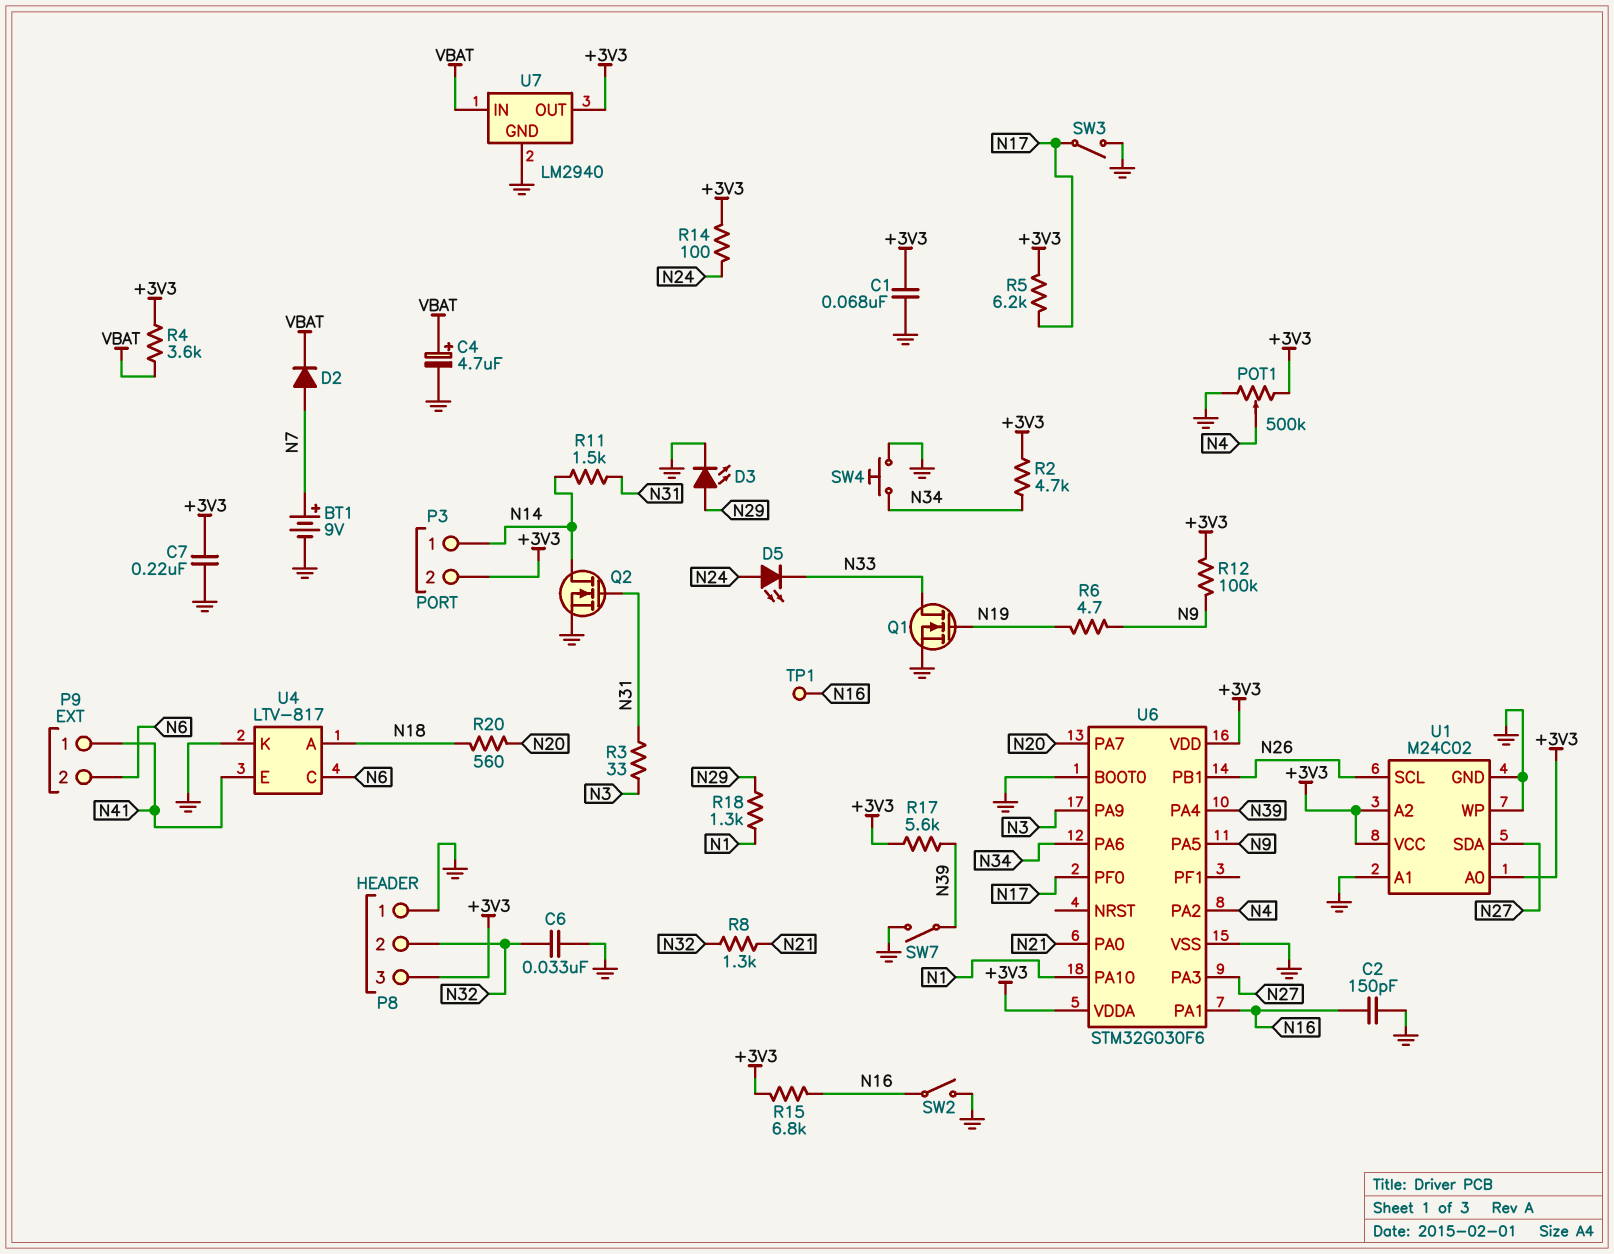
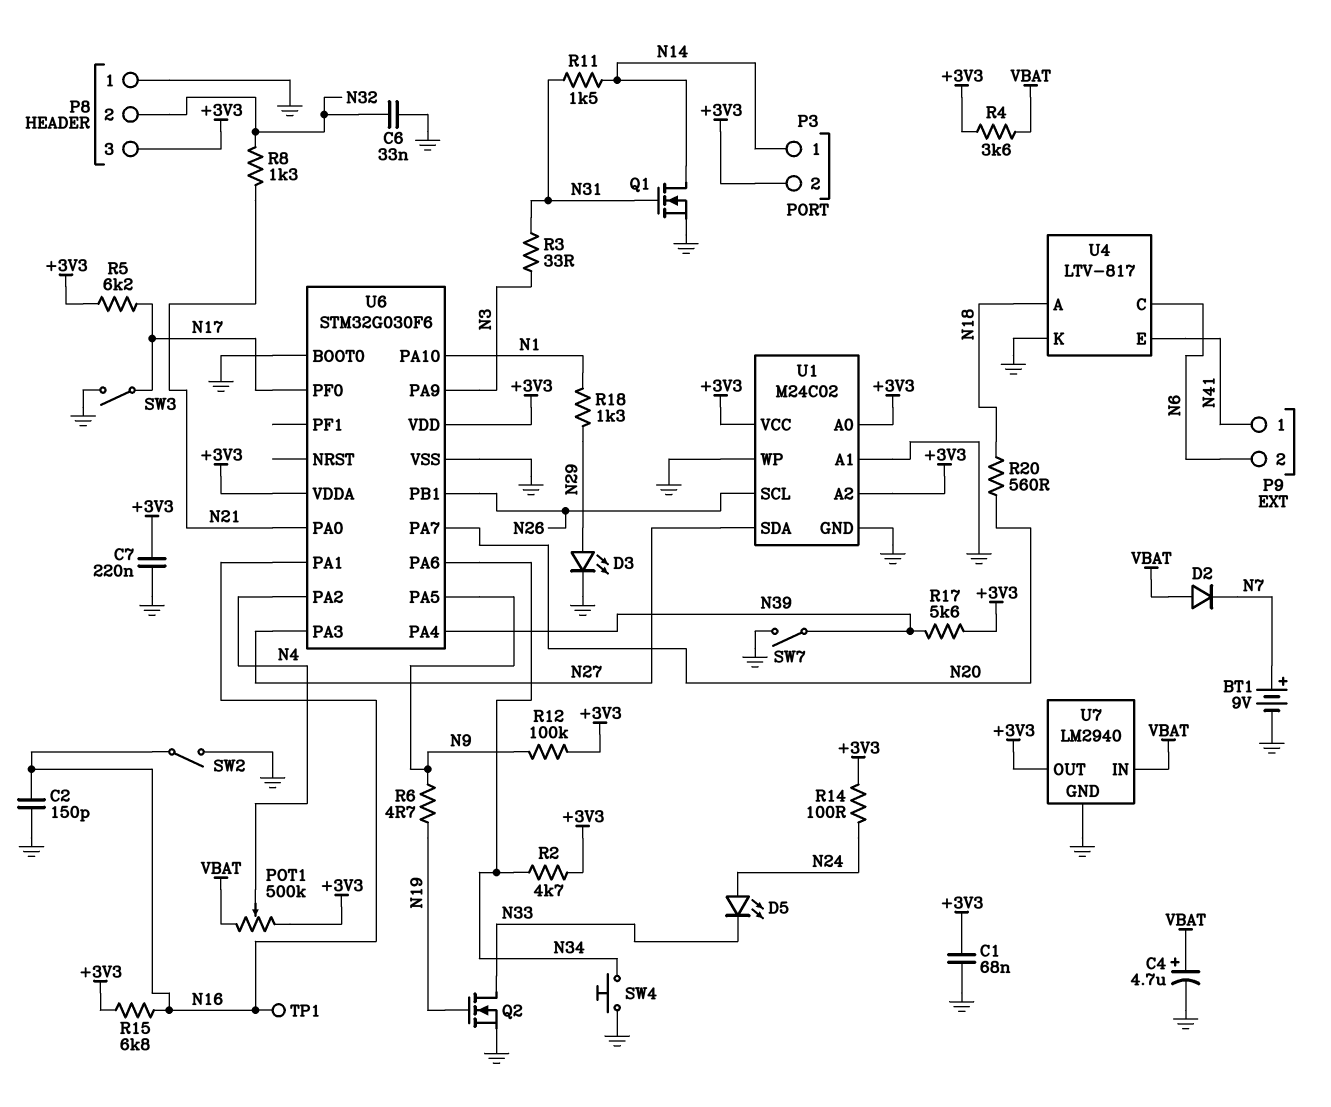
D2: diode (A N7, K VBAT) -> diode (A VBAT, K N7)
POT1: 500k (+3V3, GND, wiper N4) -> 500k (+3V3, VBAT, wiper N4)
Q1: NMOS (G N19, D N33, S GND) -> NMOS (G N31, D N14, S GND)
Q2: NMOS (G N31, D N14, S GND) -> NMOS (G N19, D N33, S GND)

